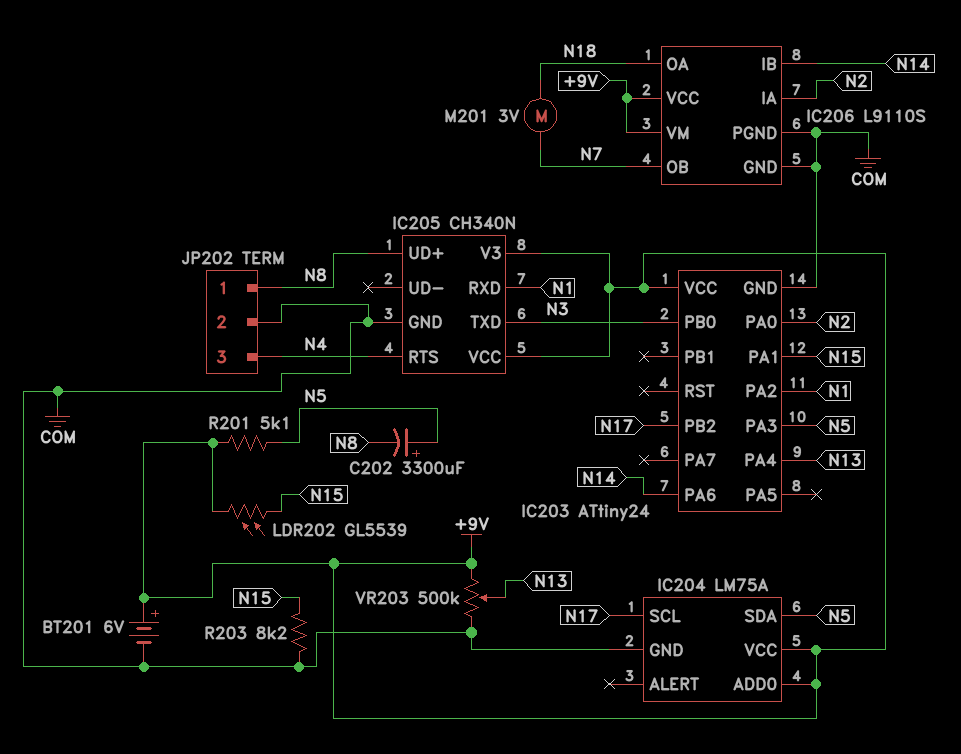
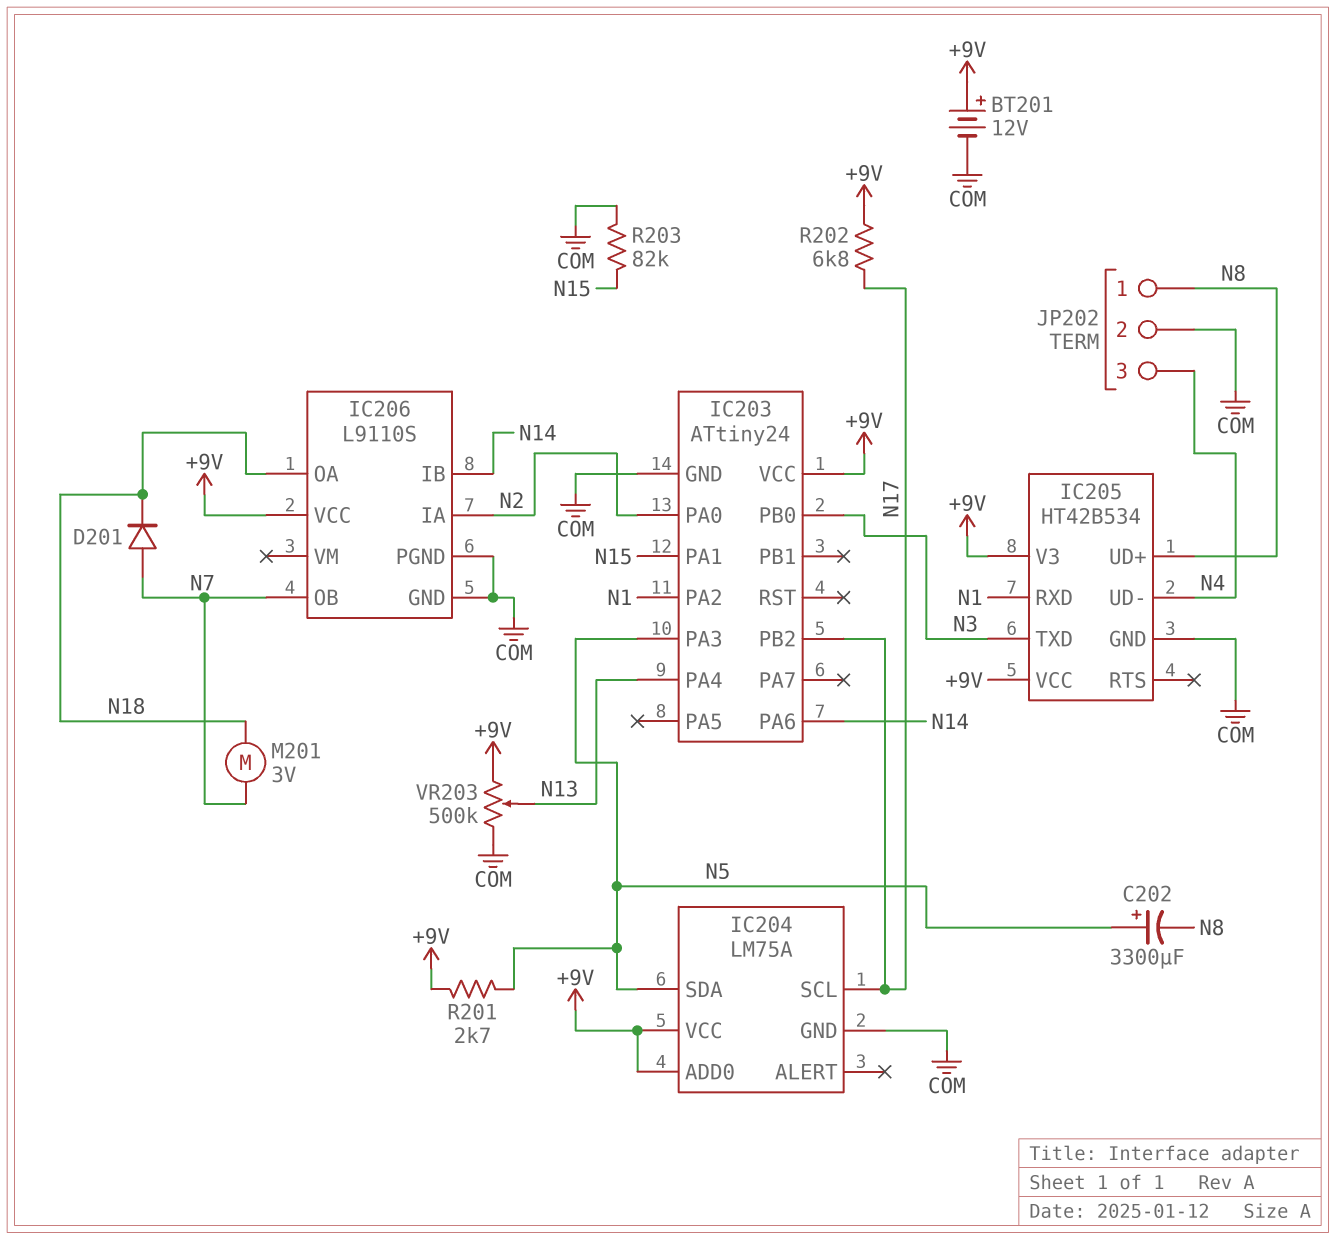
BT201: 6V (plus +9V, minus COM) -> 12V (plus +9V, minus COM)
D201: none -> diode (A N7, K N18)
IC205: CH340N -> HT42B534
IC205 pin RTS: N4 -> none
IC205 pin UD-: none -> N4
IC206 pin VM: +9V -> none
LDR202: GL5539 (+9V, N15) -> none
R201: 5.1k (+9V, N5) -> 2.7k (+9V, N5)
R202: none -> 6.8k (+9V, N17)
R203: 8.2k (COM, N15) -> 82k (COM, N15)

